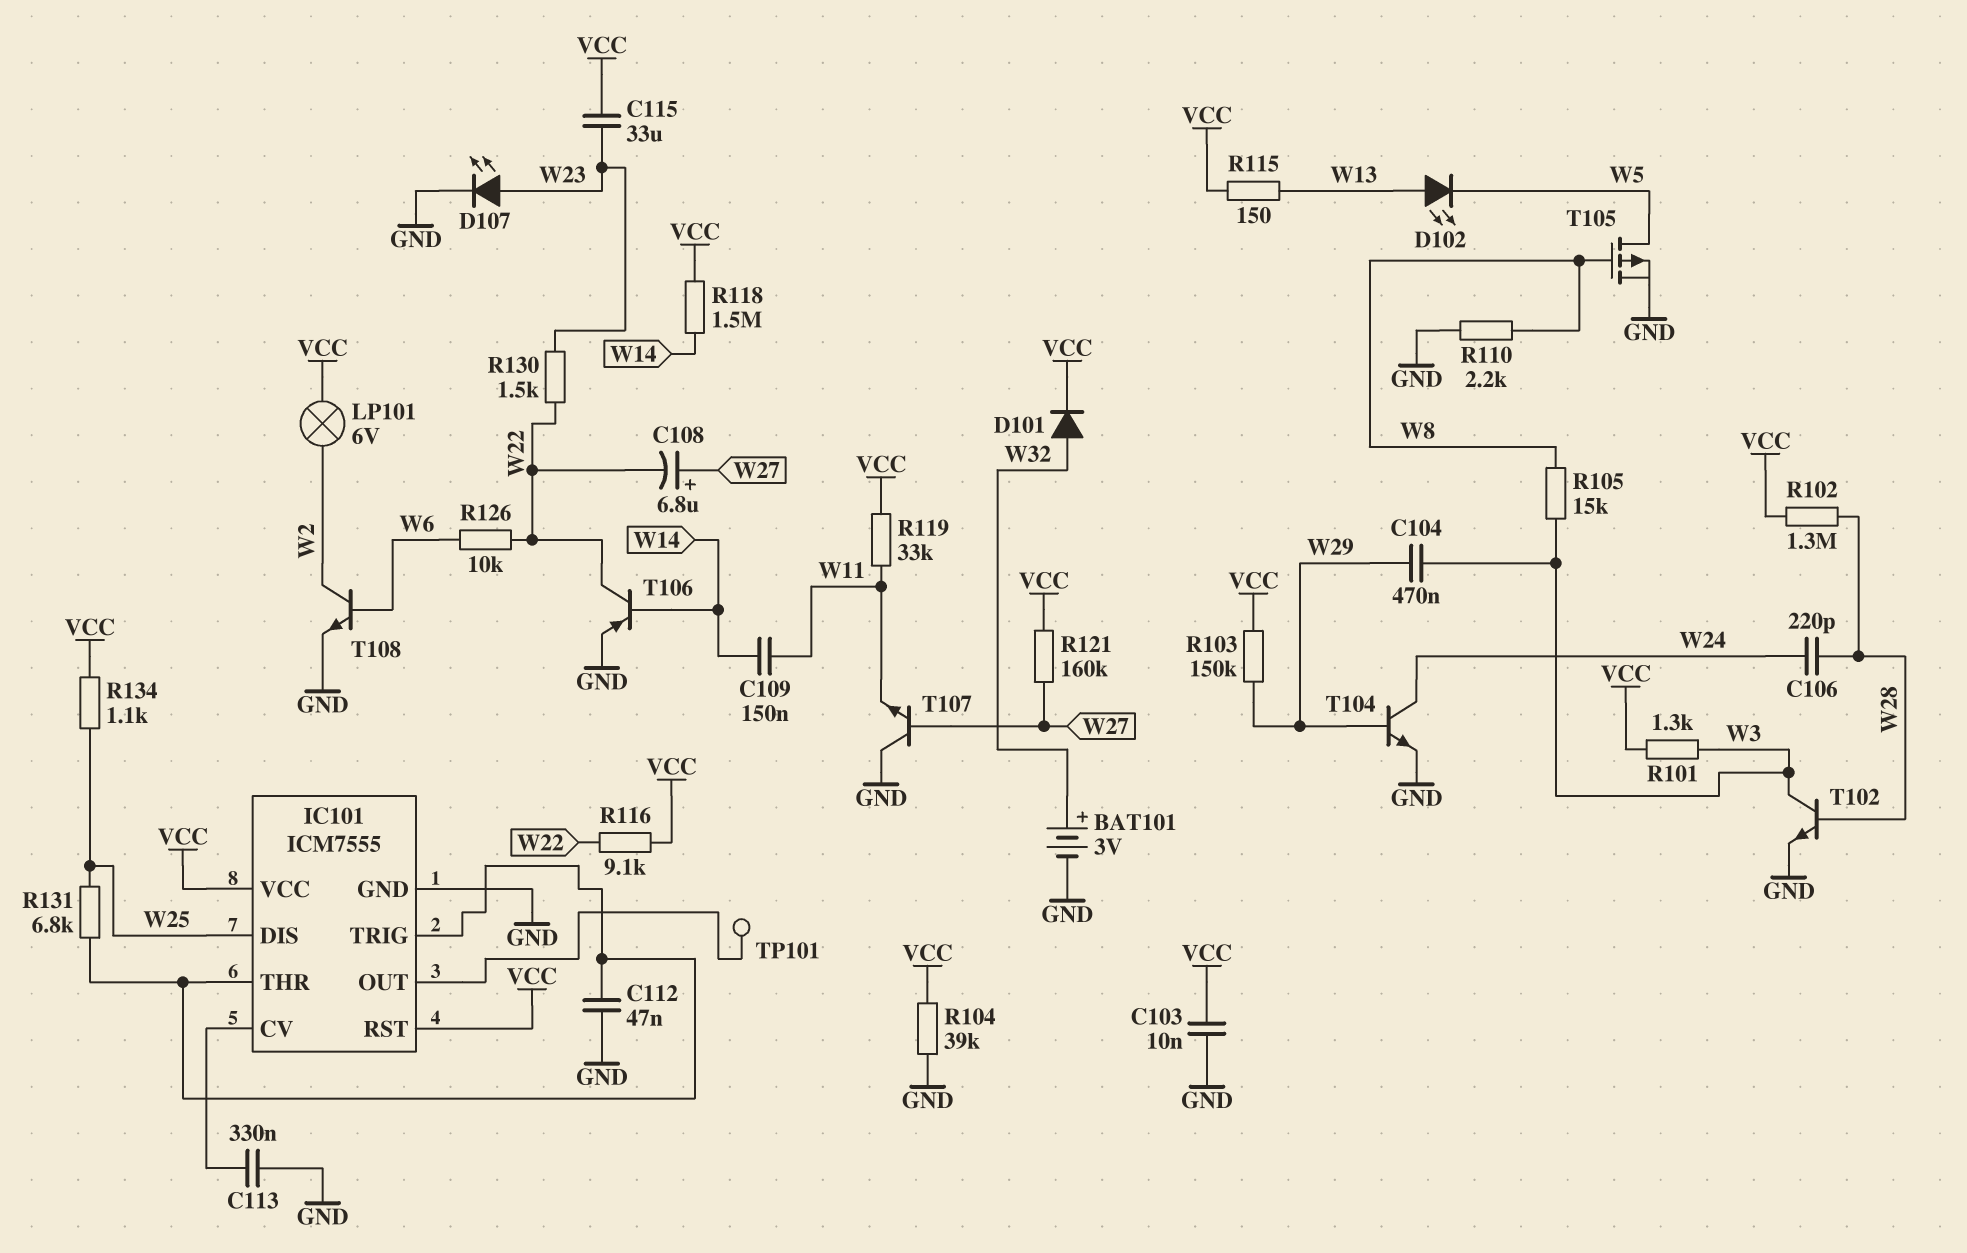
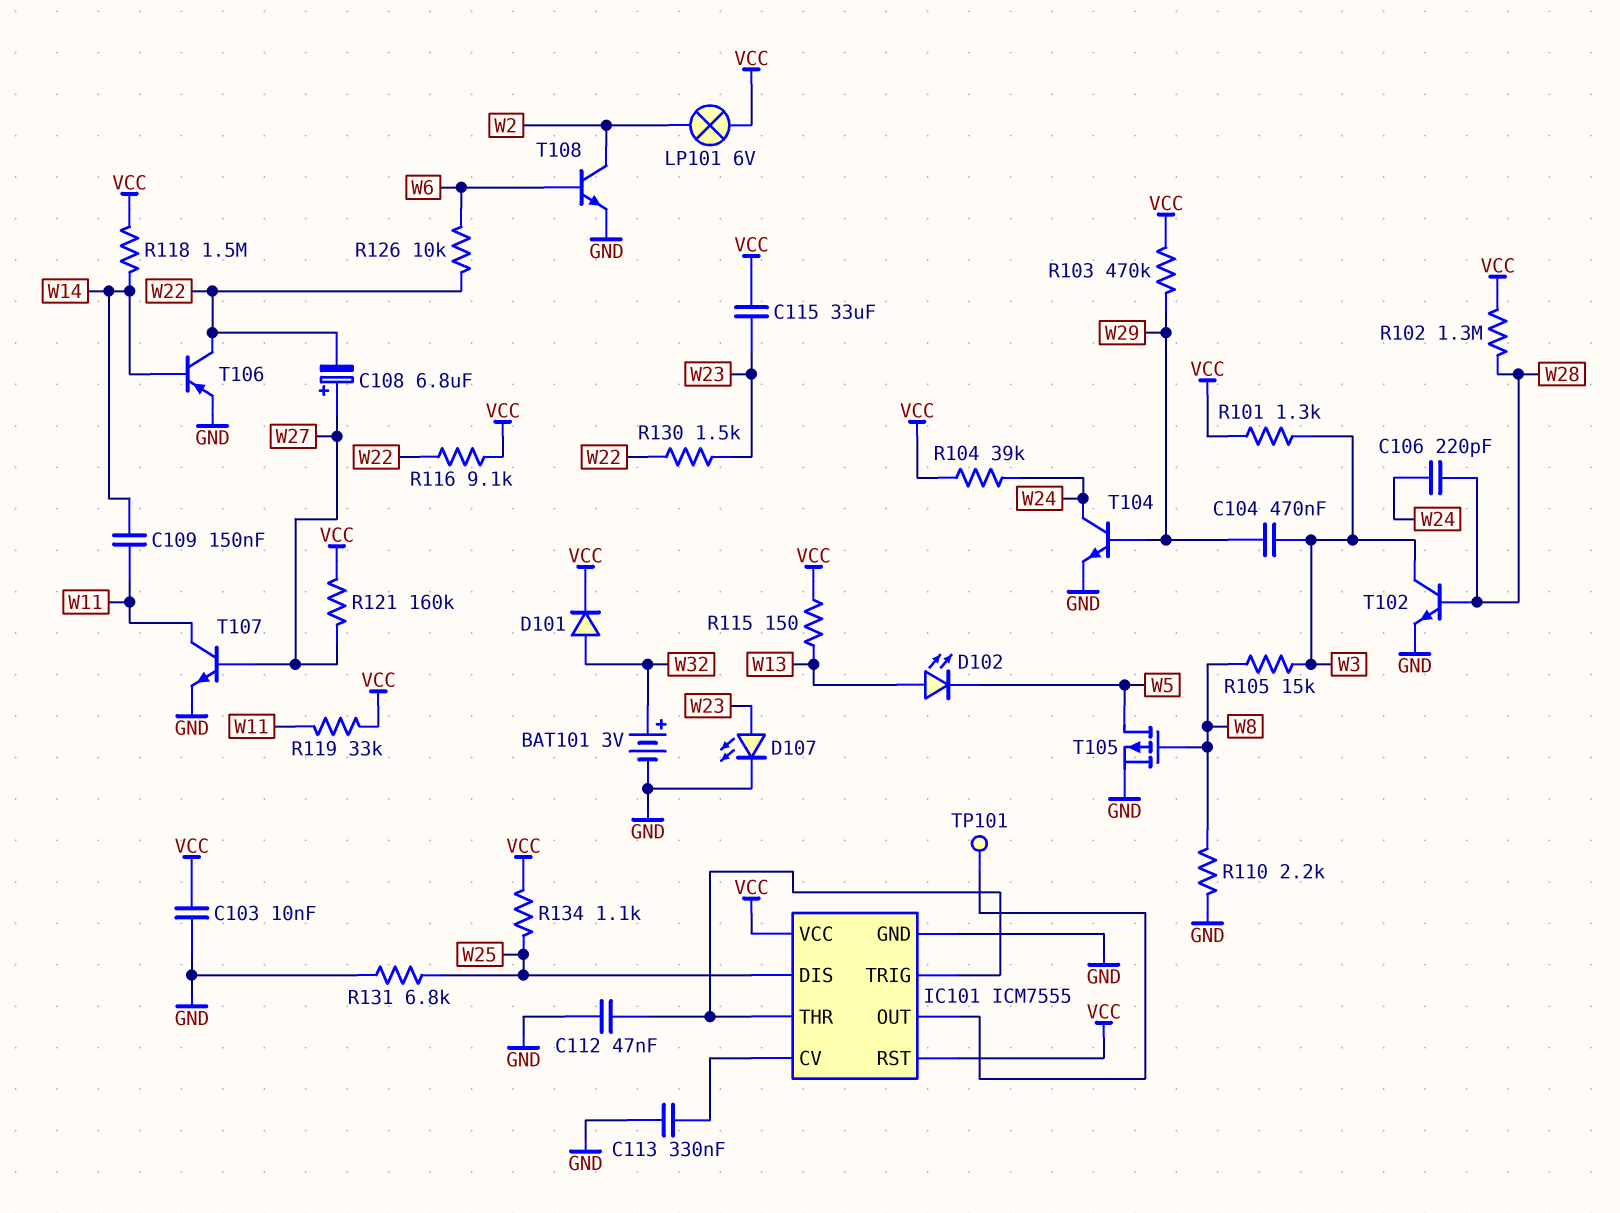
R103: 150k (VCC, W29) -> 470k (VCC, W29)
R104: 39k (GND, VCC) -> 39k (VCC, W24)
R131: 6.8k (IC101/THR, W25) -> 6.8k (GND, W25)
T107: NPN (B W27, C GND, E W11) -> NPN (B W27, C W11, E GND)

